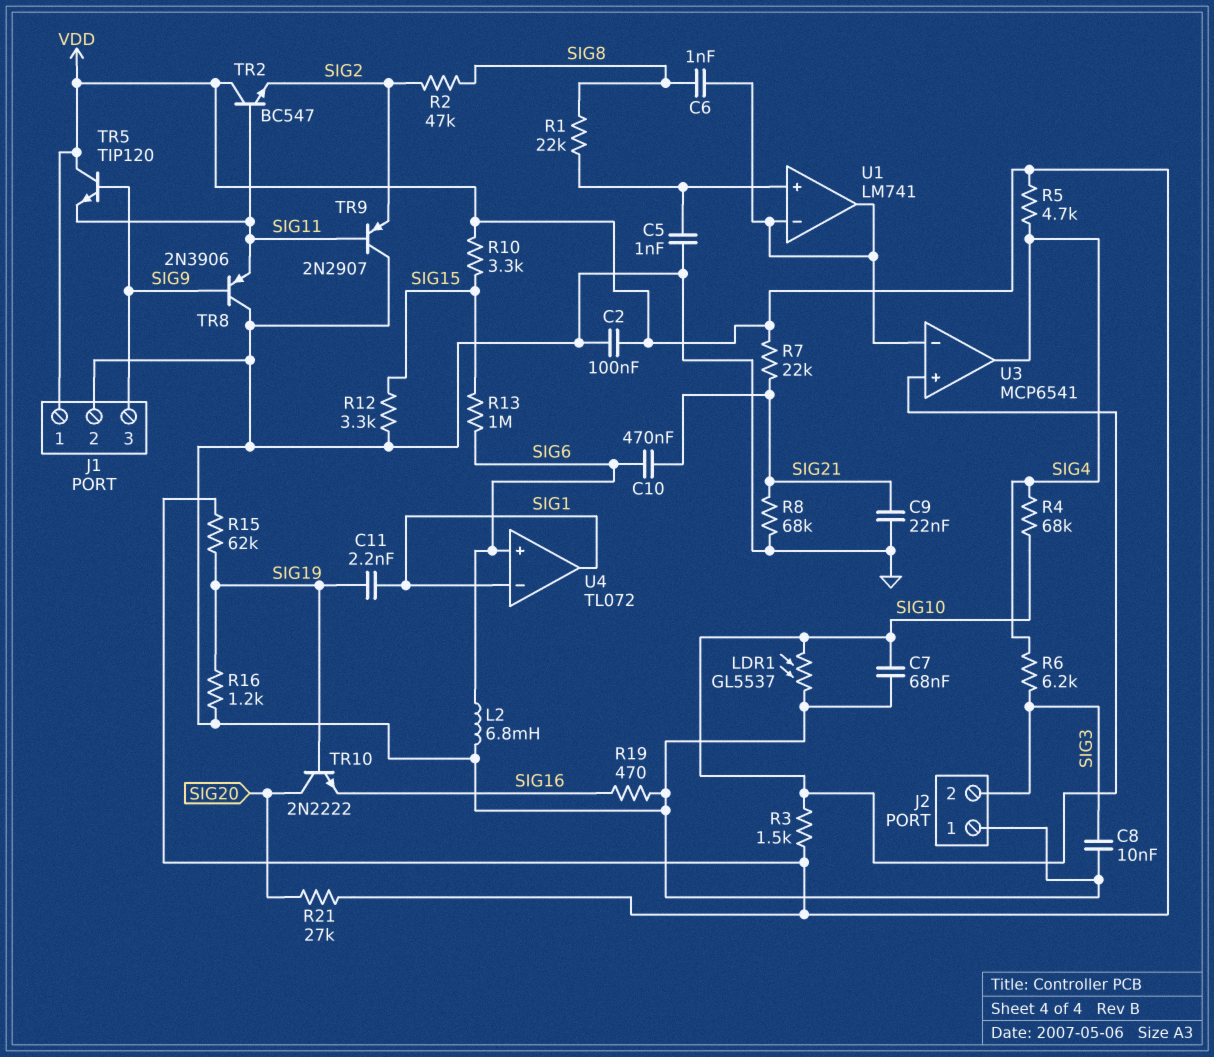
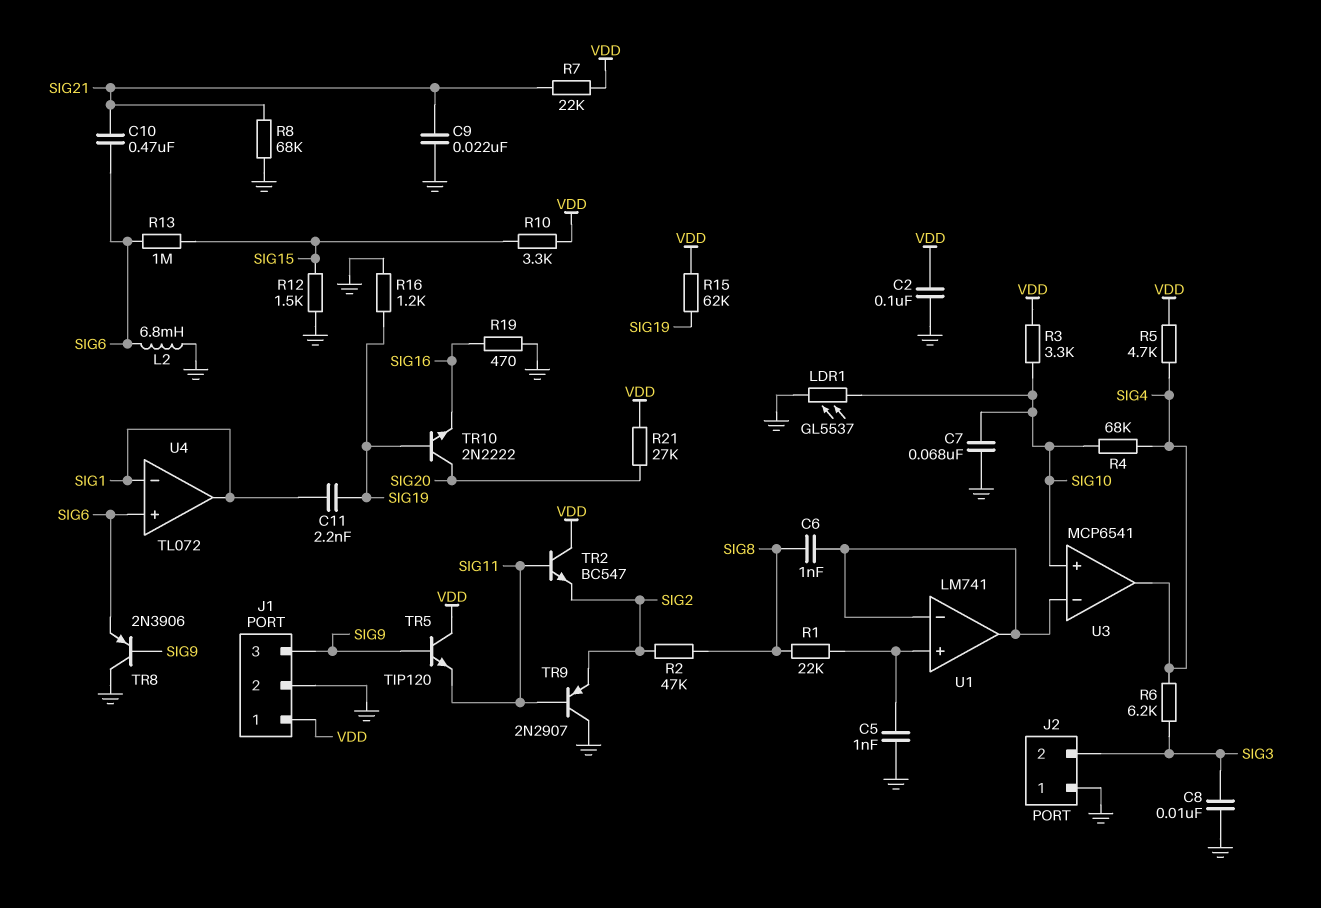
R3: 1.5k (SIG10, VDD) -> 3.3k (SIG10, VDD)
R12: 3.3k (GND, SIG15) -> 1.5k (GND, SIG15)
TR8: PNP 2N3906 (B SIG9, C GND, E SIG11) -> PNP 2N3906 (B SIG9, C GND, E SIG6)

